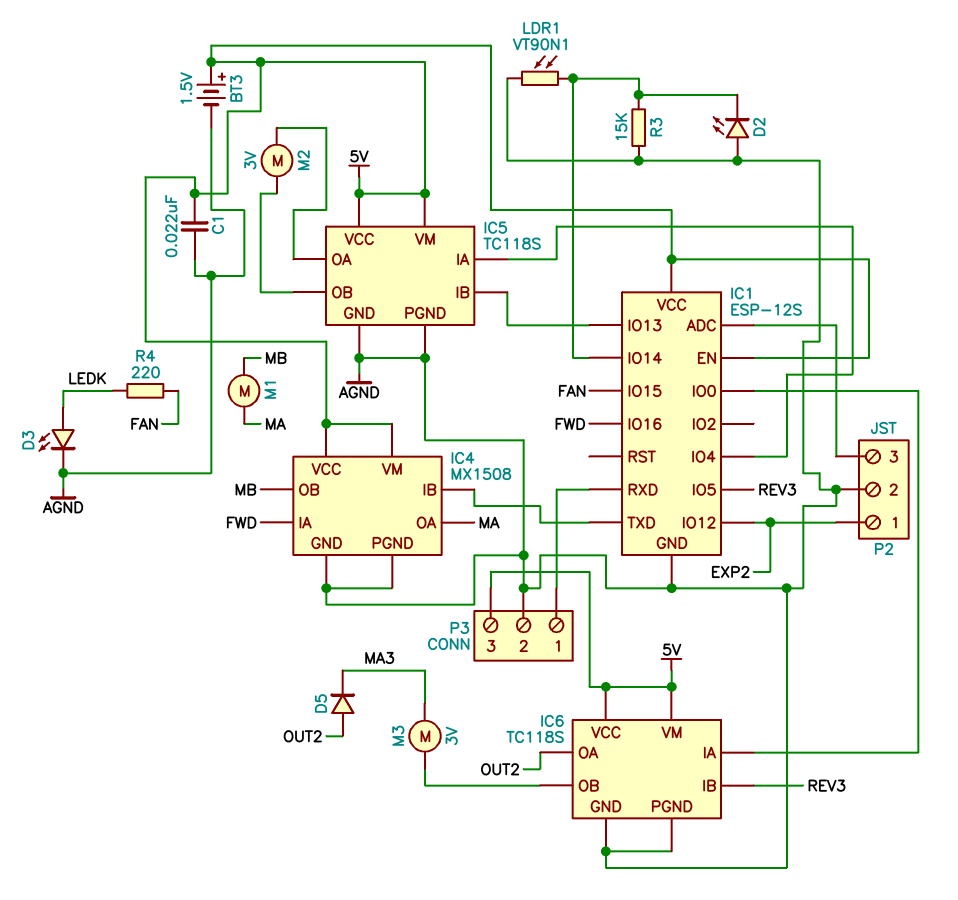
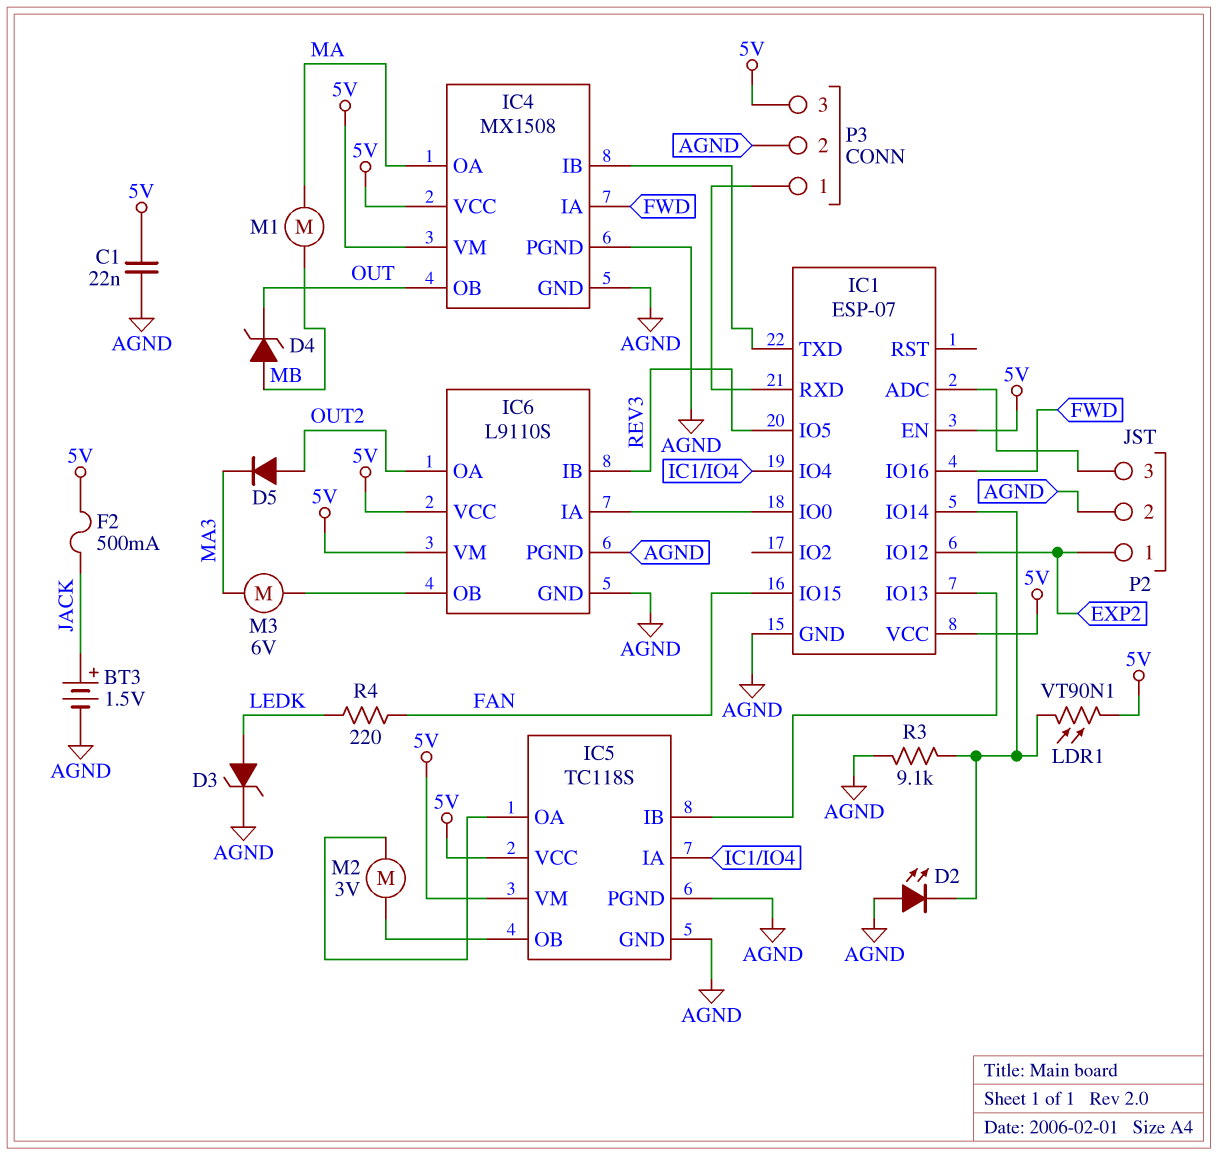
BT3: 1.5V (plus 5V, minus AGND) -> 1.5V (plus JACK, minus AGND)
D3: LED (A LEDK, K AGND) -> zener (A LEDK, K AGND)
D4: none -> zener (A MB, K OUT)
F2: none -> 500mA (5V, JACK)
IC1: ESP-12S -> ESP-07
IC4 pin OB: MB -> OUT
IC6: TC118S -> L9110S
LDR1: VT90N1 (AGND, IC1/IO14) -> VT90N1 (5V, IC1/IO14)
M3: motor 3V (IC6/OB, MA3) -> motor 6V (IC6/OB, MA3)
R3: 15k (AGND, IC1/IO14) -> 9.1k (AGND, IC1/IO14)

